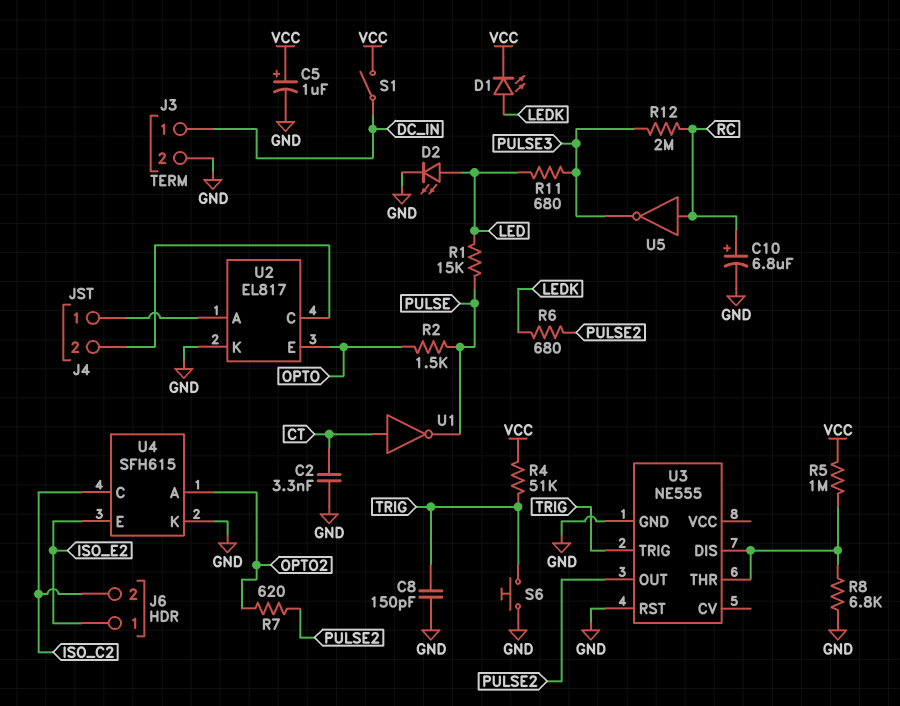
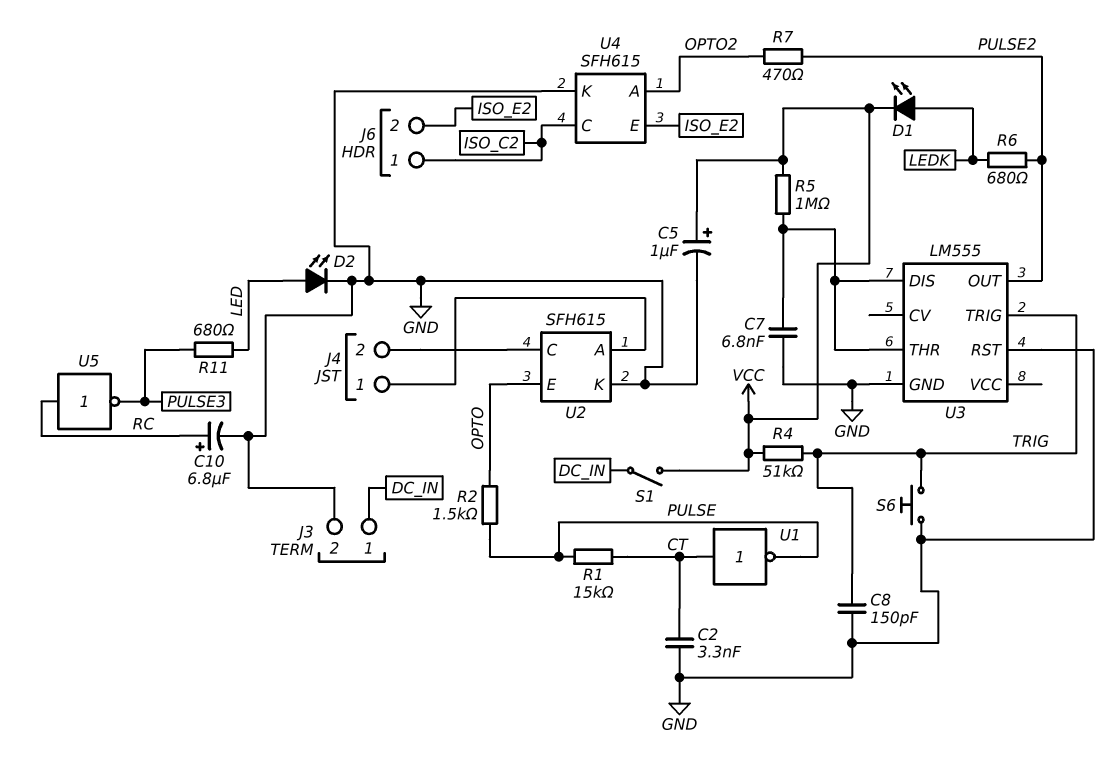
C7: none -> 6.8nF (GND, U3/DIS)
J6 pin 1: ISO_E2 -> ISO_C2
J6 pin 2: ISO_C2 -> ISO_E2
R1: 15k (LED, PULSE) -> 15k (CT, PULSE)
R7: 620 (OPTO2, PULSE2) -> 470 (OPTO2, PULSE2)
R8: 6.8k (GND, U3/DIS) -> none
R12: 2M (PULSE3, RC) -> none
U2: EL817 -> SFH615
U3: NE555 -> LM555

